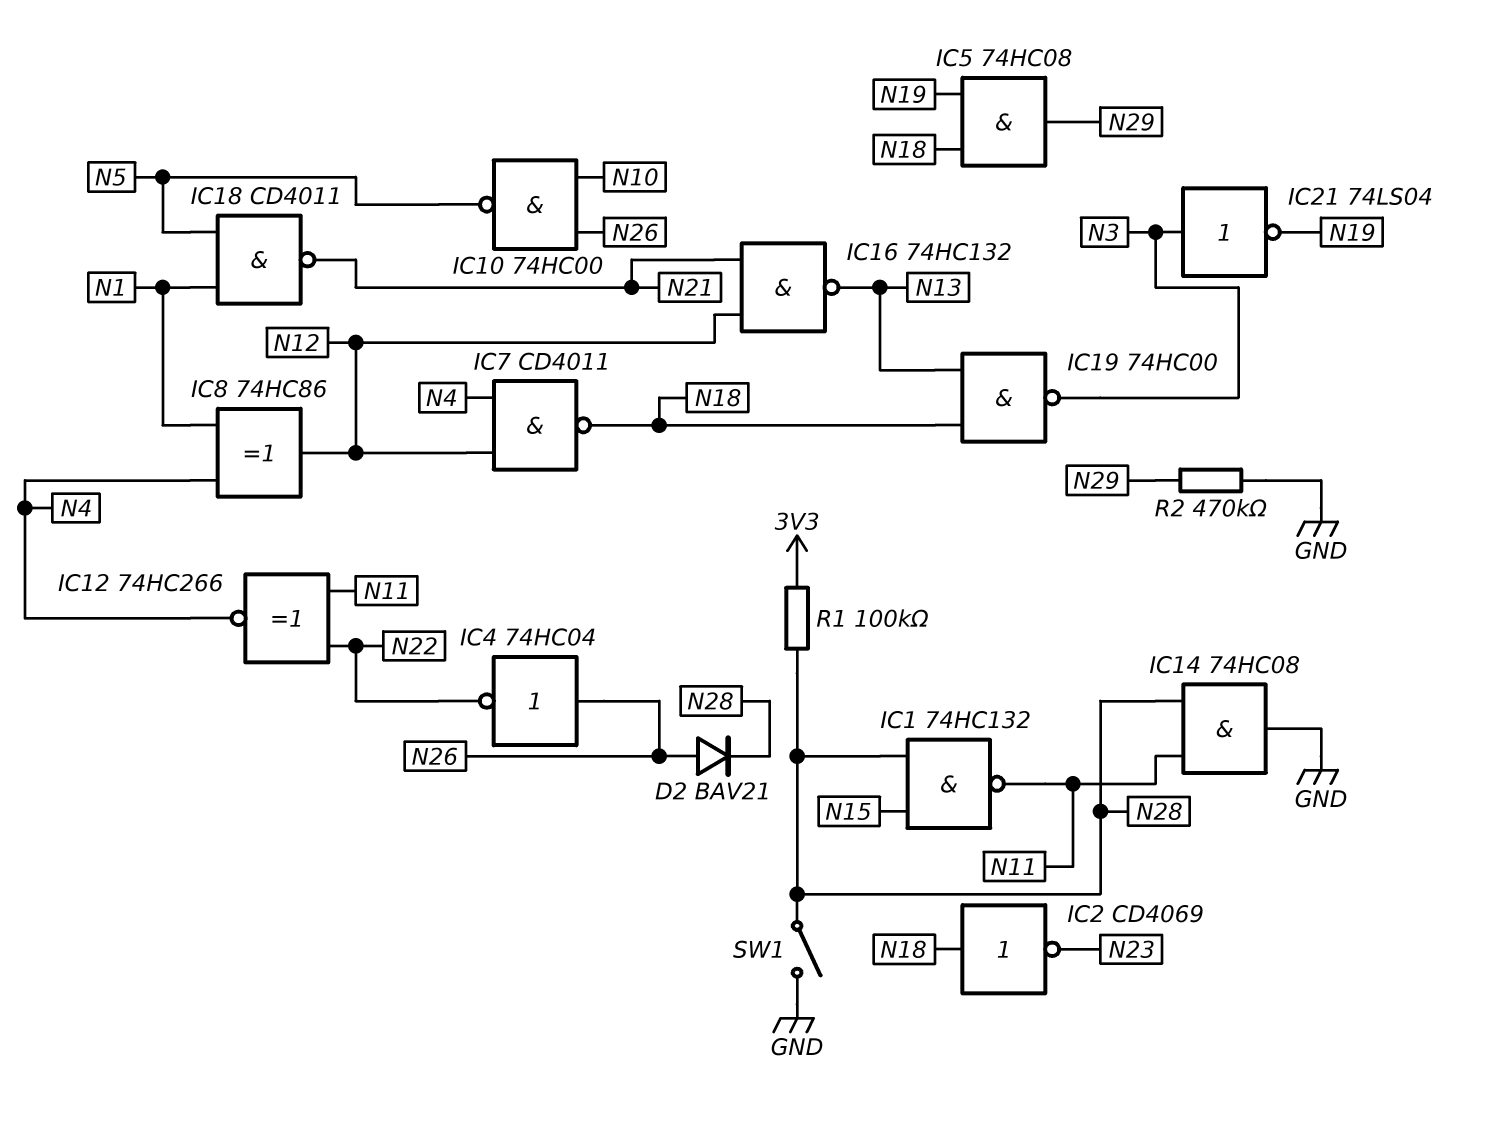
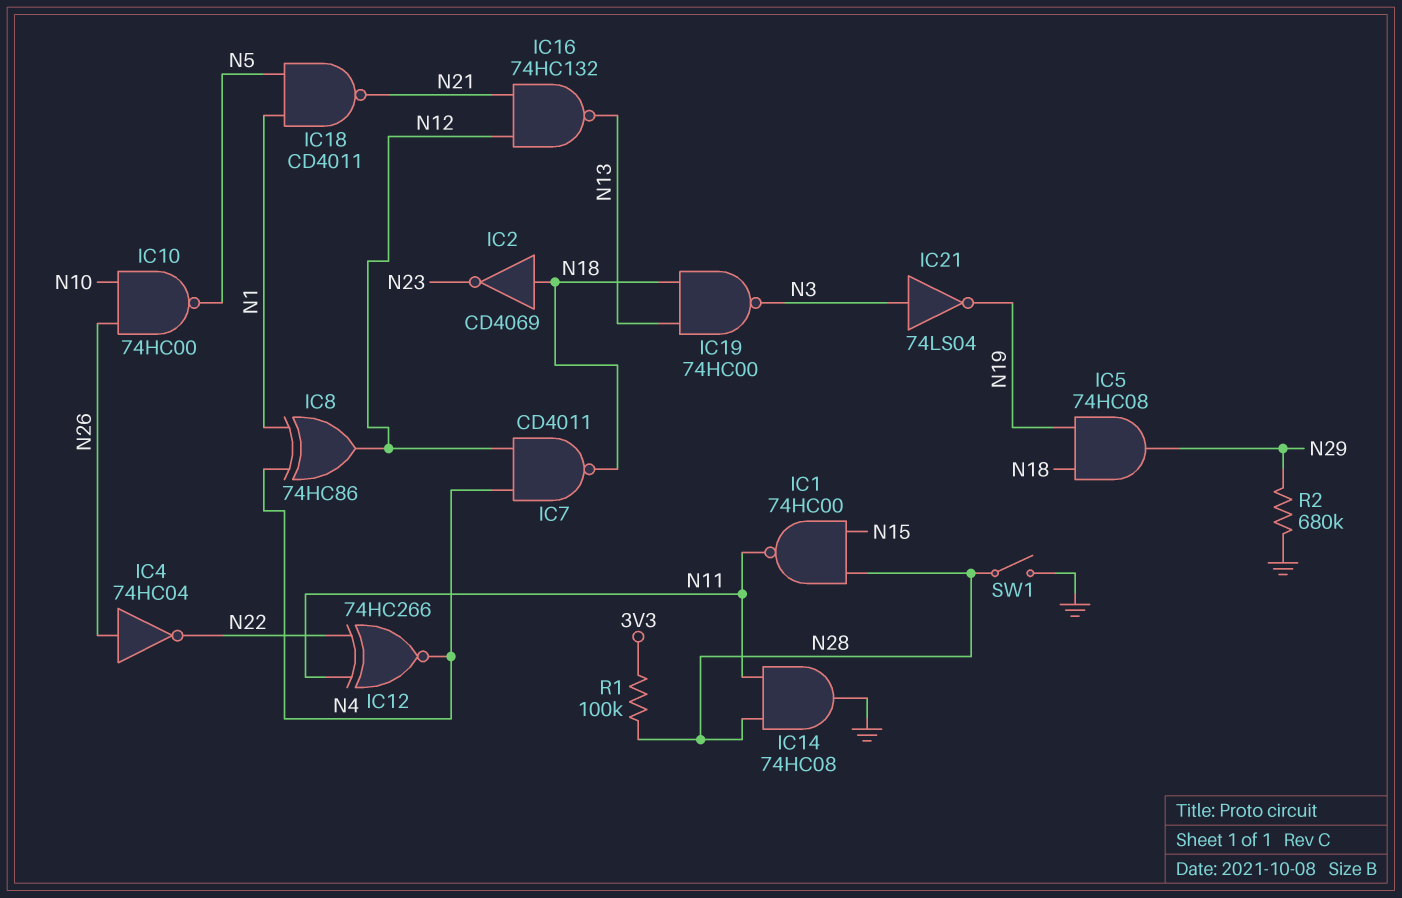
D2: diode BAV21 (A N26, K N28) -> none
IC1: NAND 74HC132 (in N15, in N28, out N11) -> NAND 74HC00 (in N15, in N28, out N11)
R2: 470k (GND, N29) -> 680k (GND, N29)

